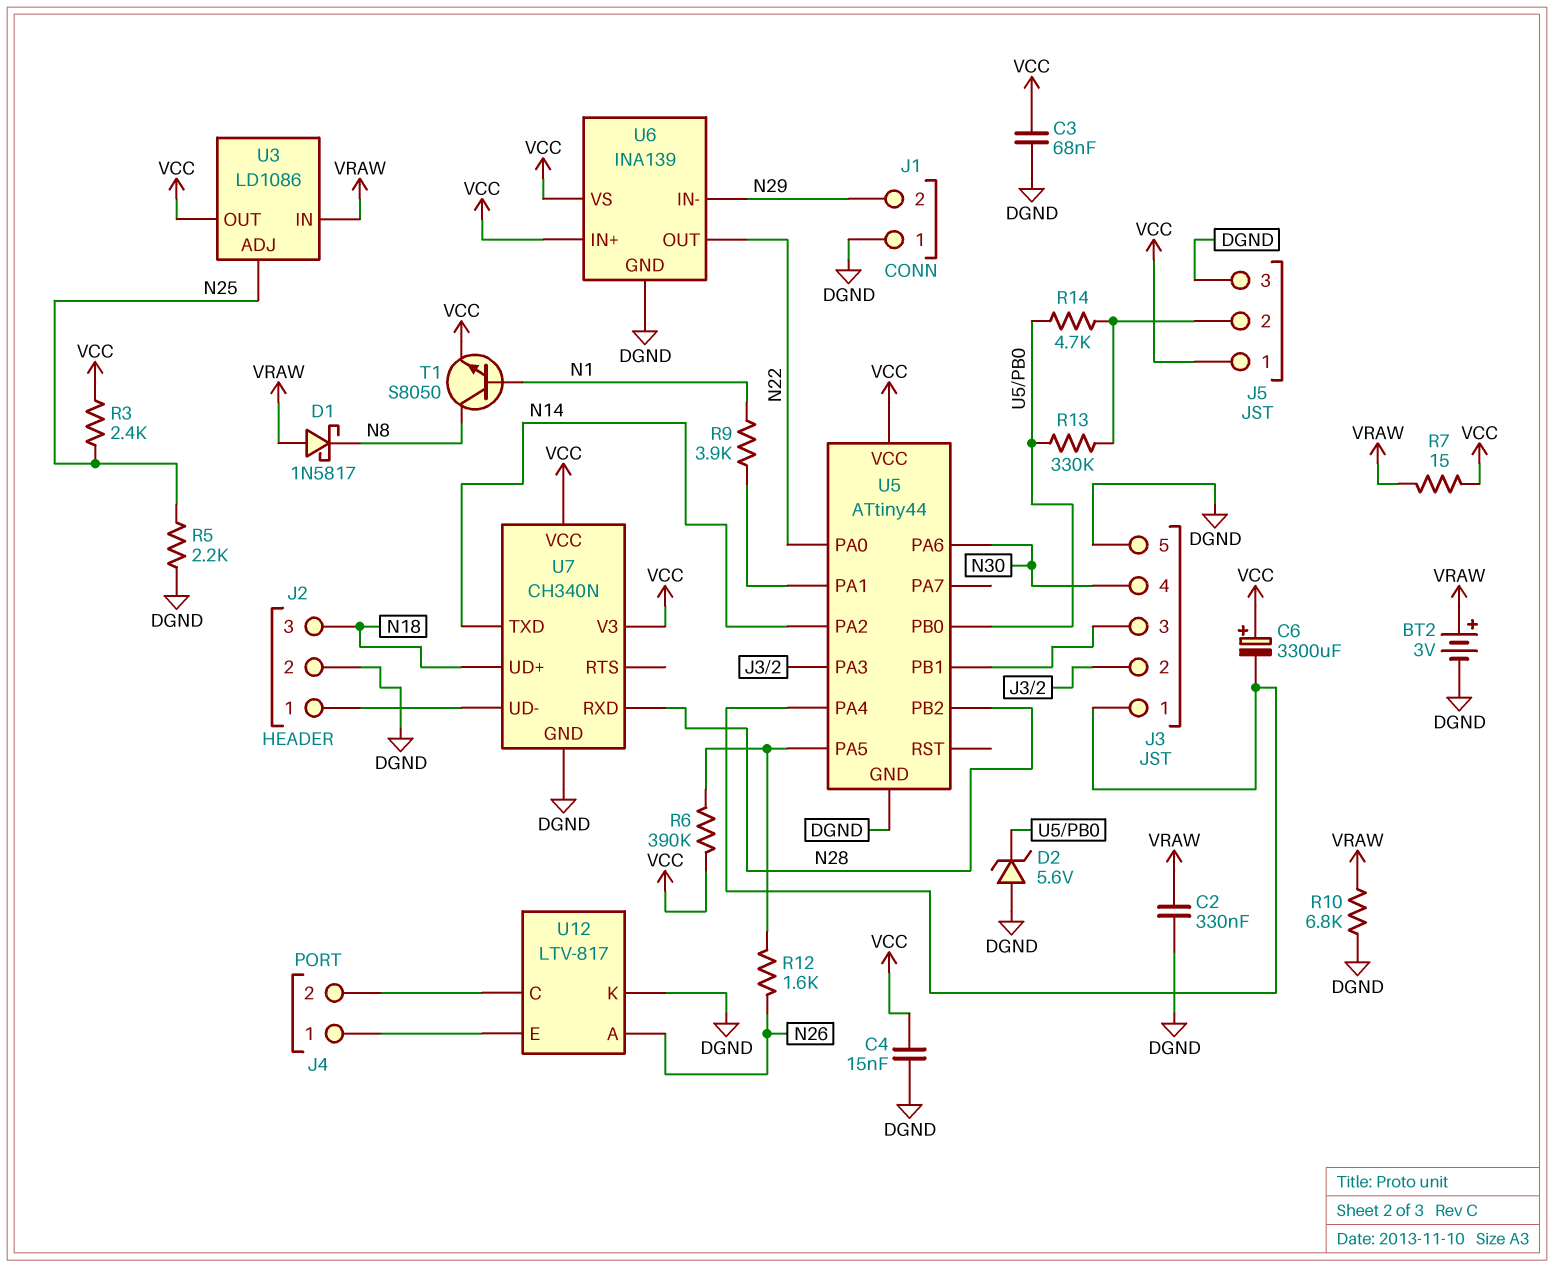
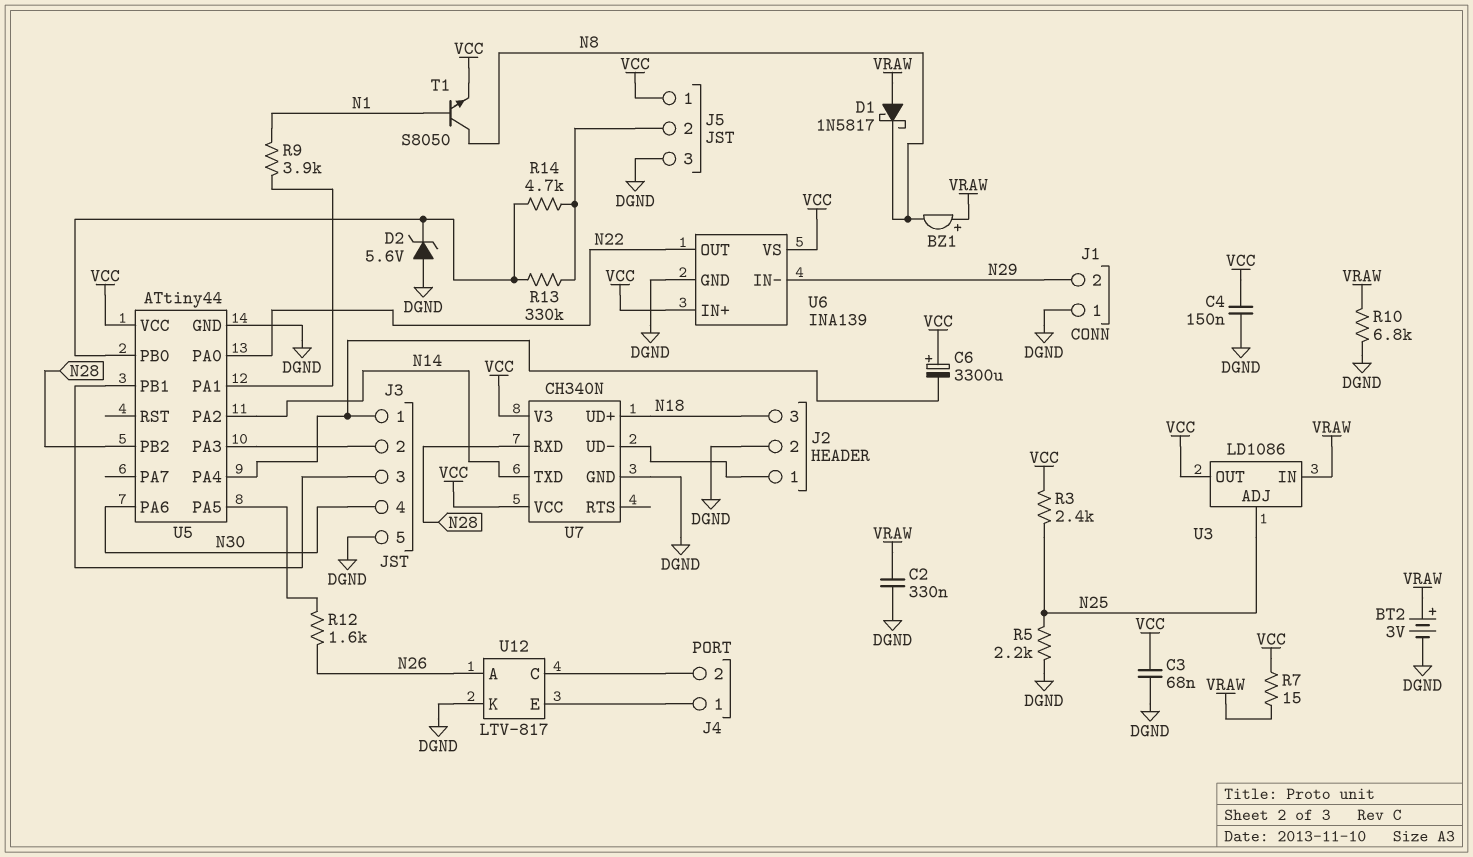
BZ1: none -> buzzer (plus VRAW, minus N8)
C4: 15nF (DGND, VCC) -> 150nF (DGND, VCC)
R6: 390k (U5/PA5, VCC) -> none

